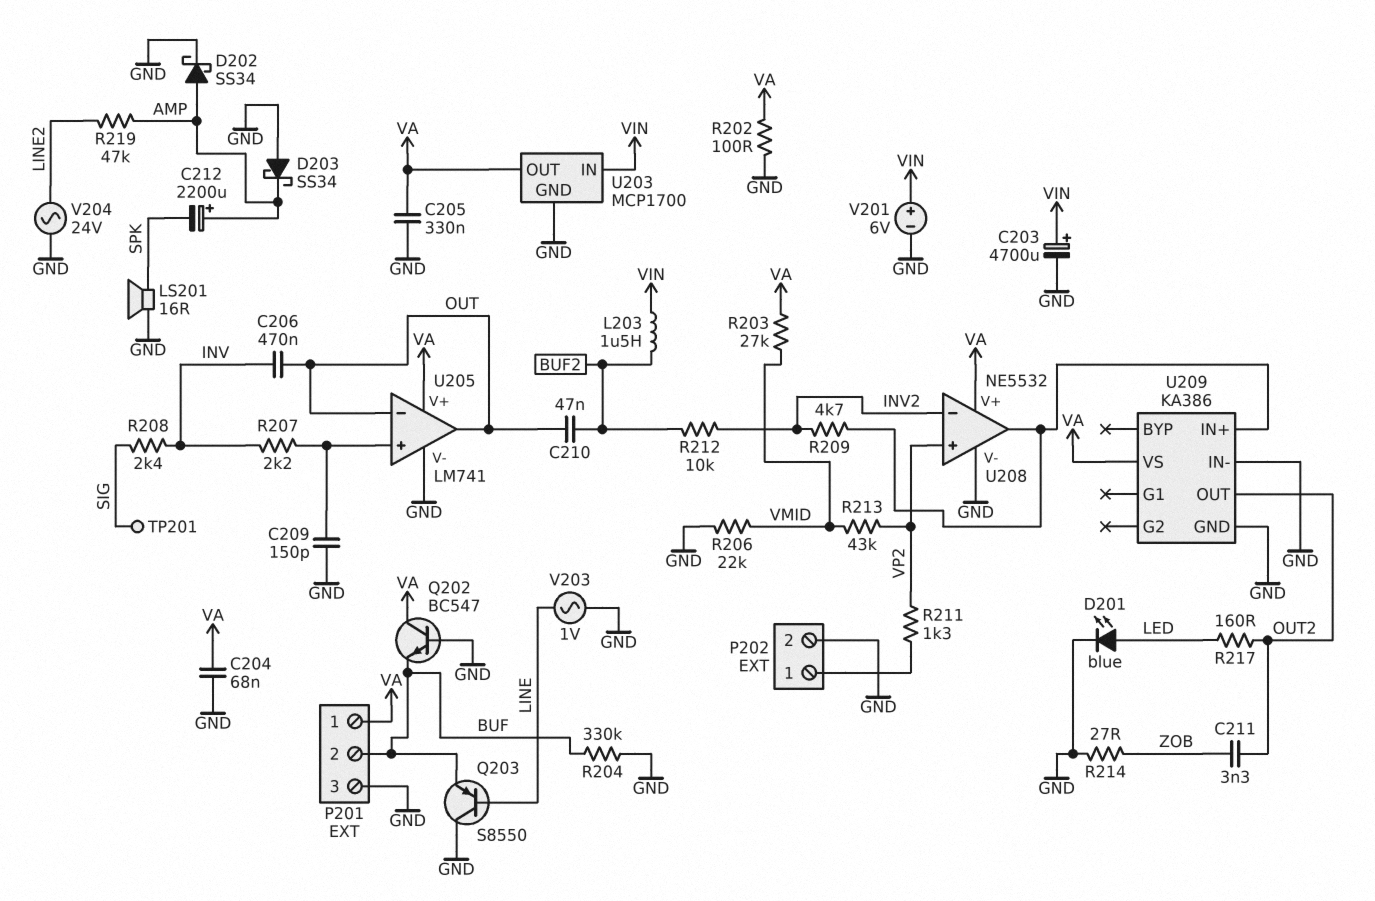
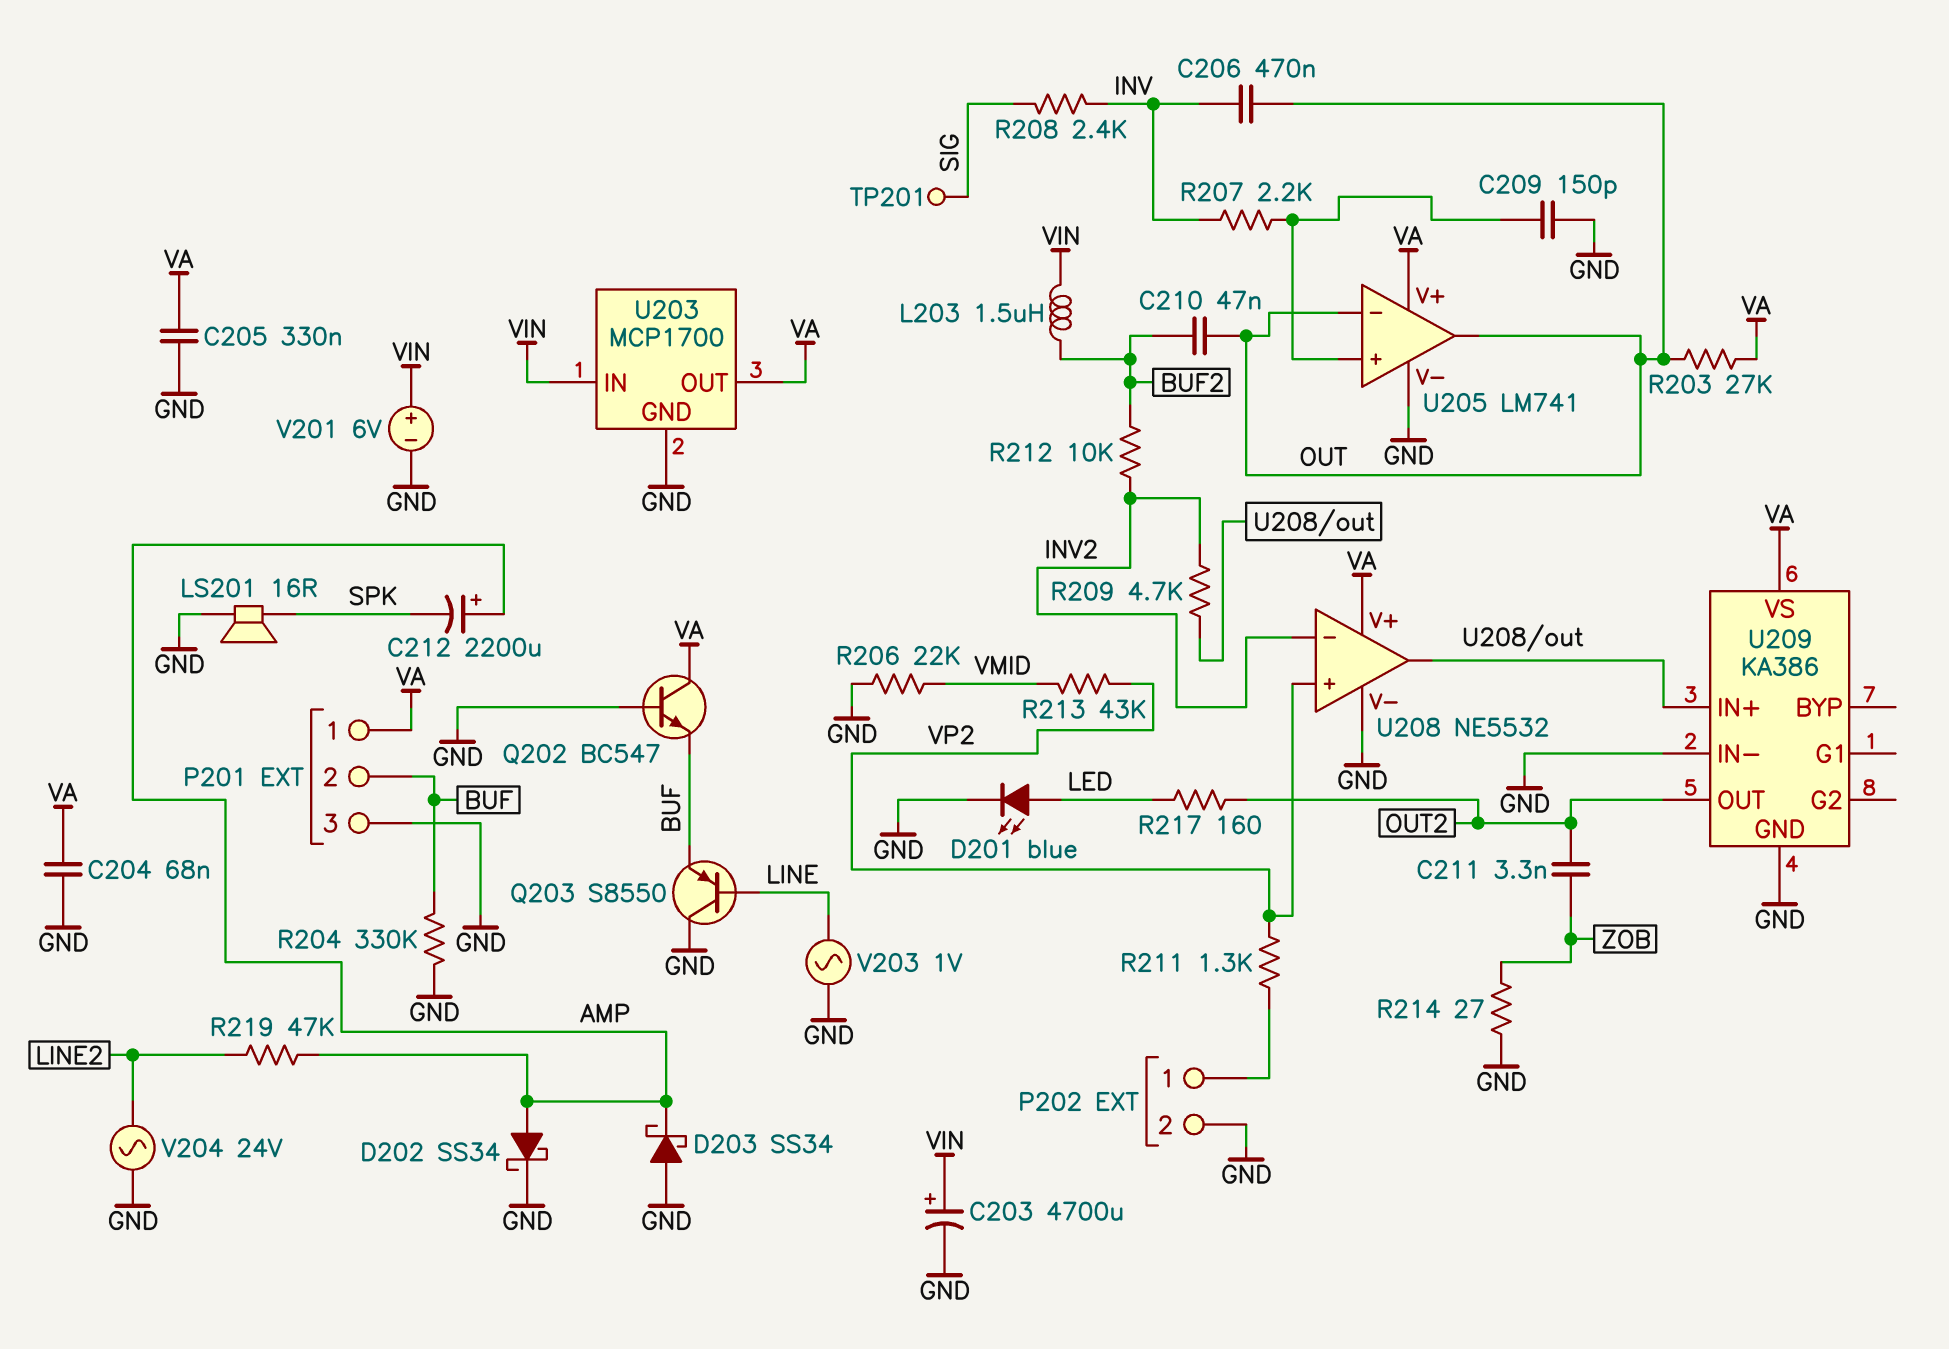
R202: 100 (GND, VA) -> none
R203: 27k (VA, VMID) -> 27k (OUT, VA)

